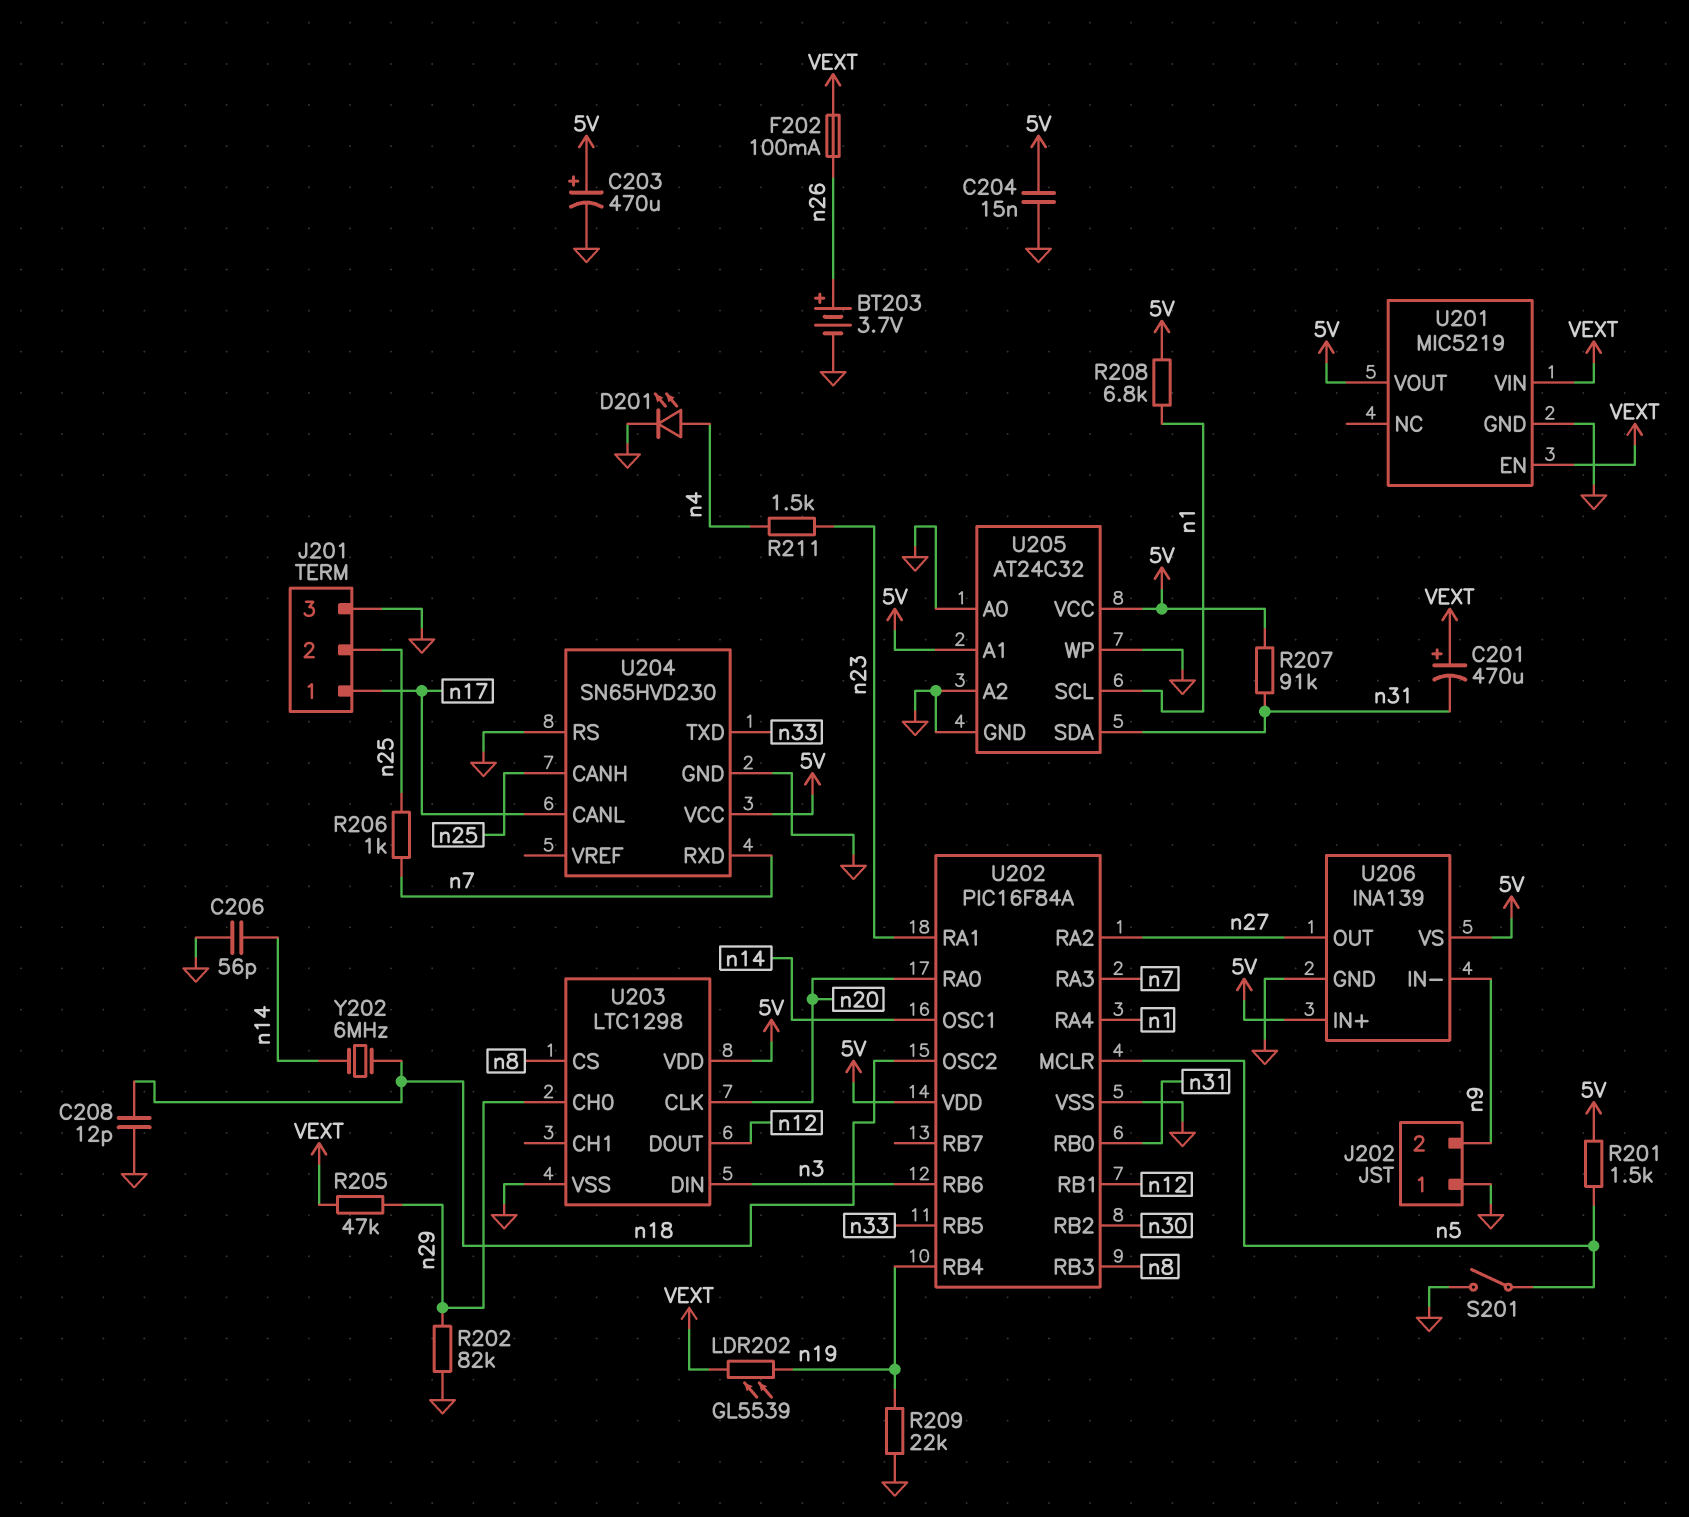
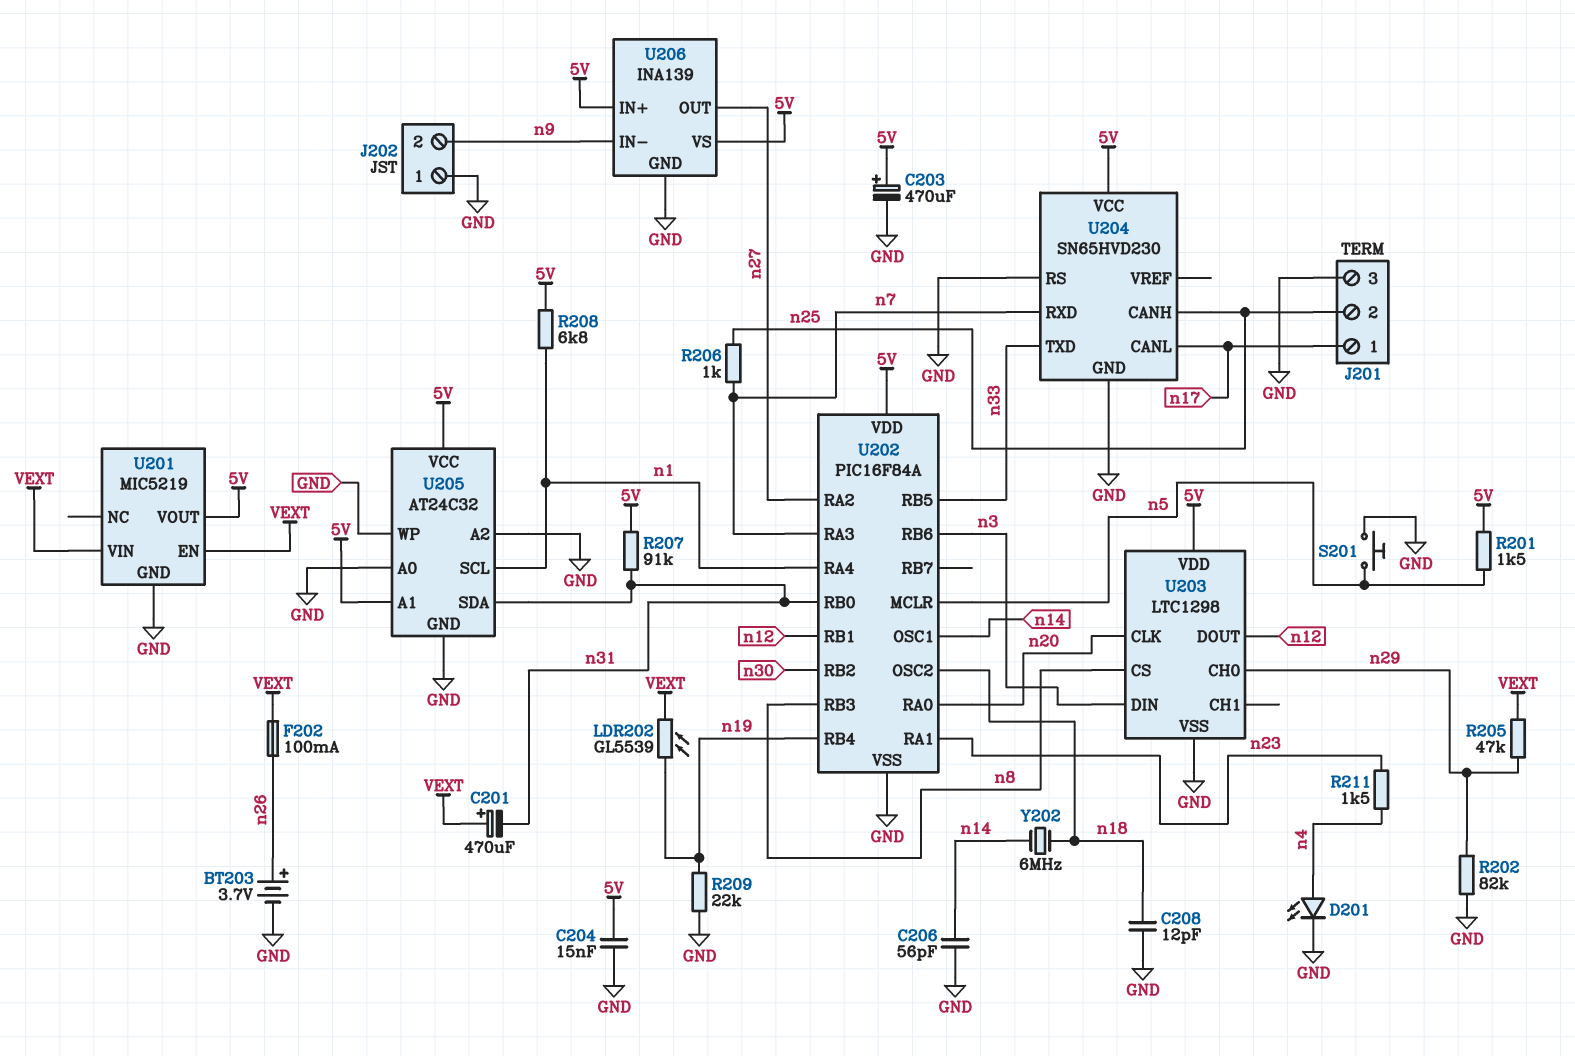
S201: switch (GND, n5) -> button (GND, n5)

